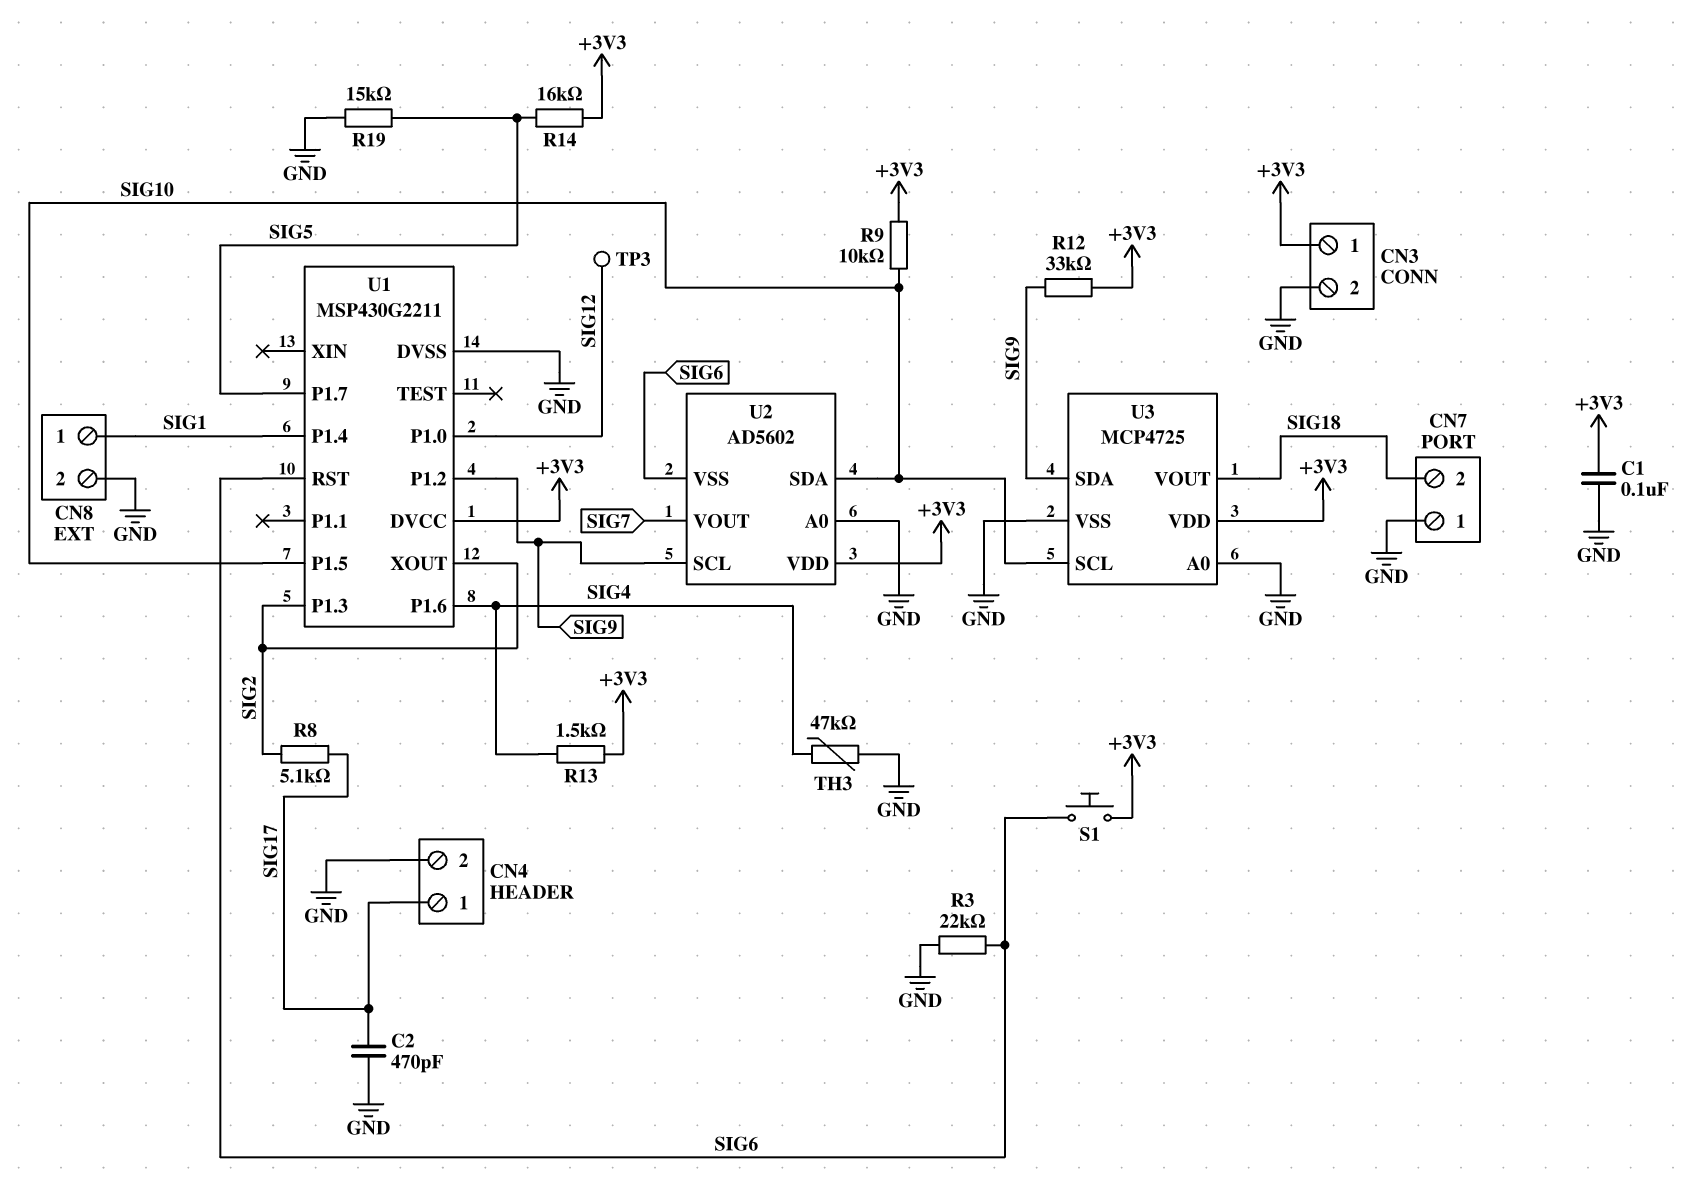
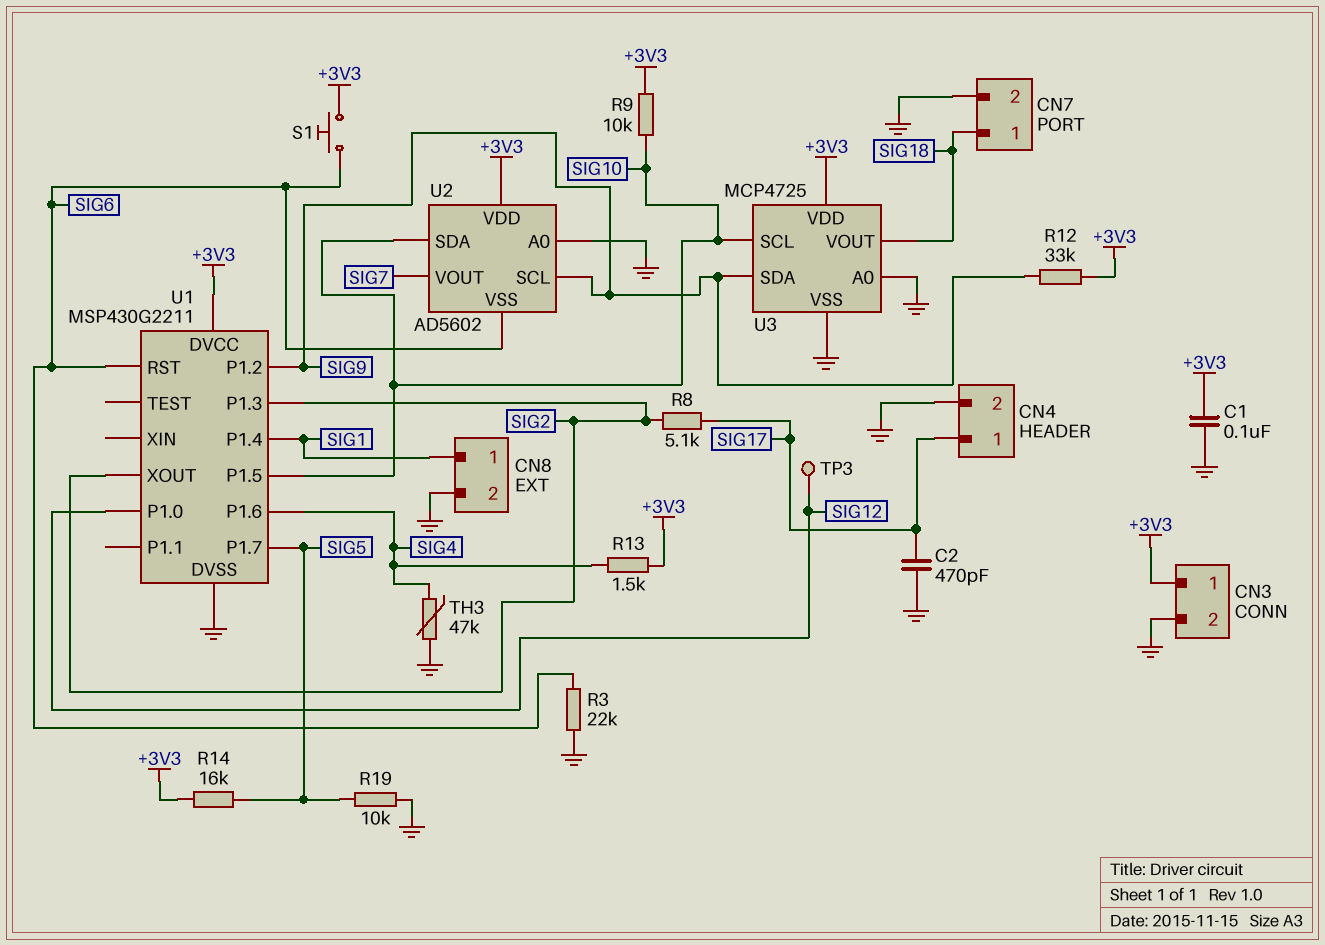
CN7 pin 1: GND -> SIG18
CN7 pin 2: SIG18 -> GND
R19: 15k (GND, SIG5) -> 10k (GND, SIG5)

